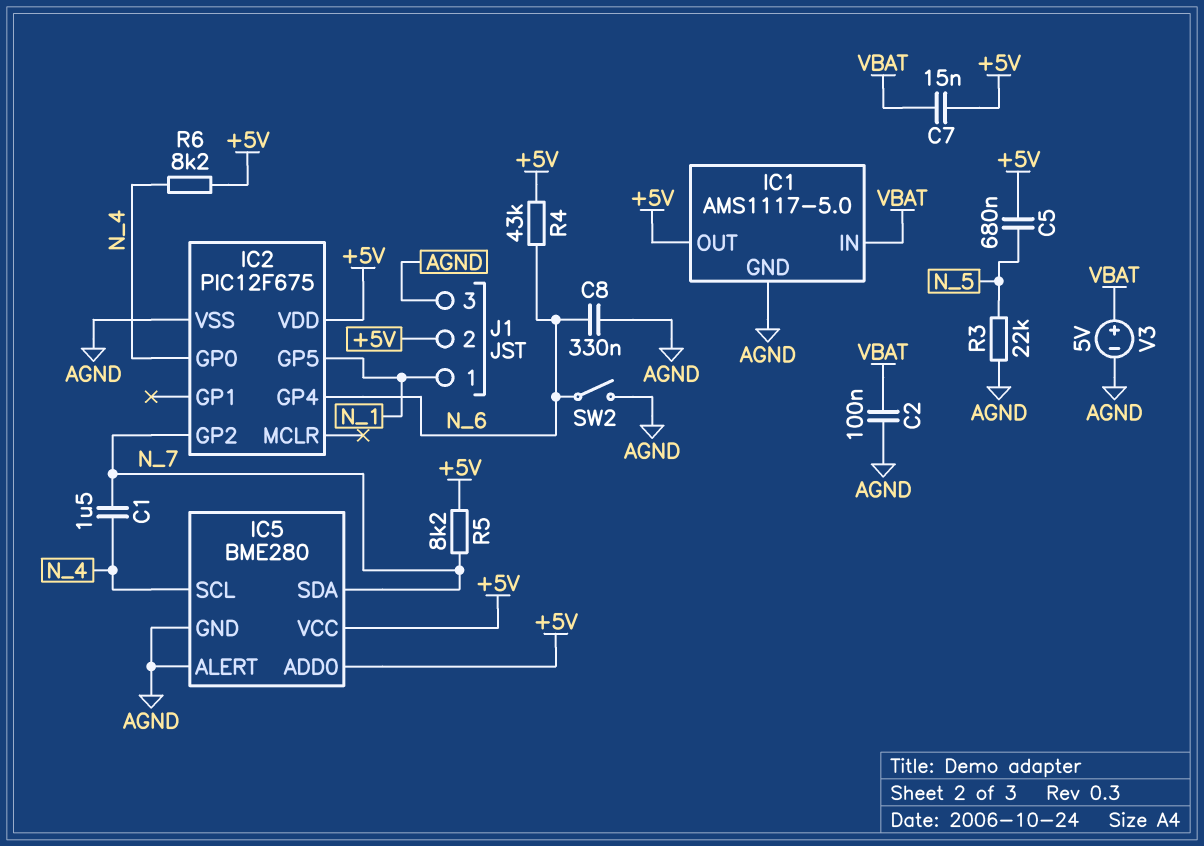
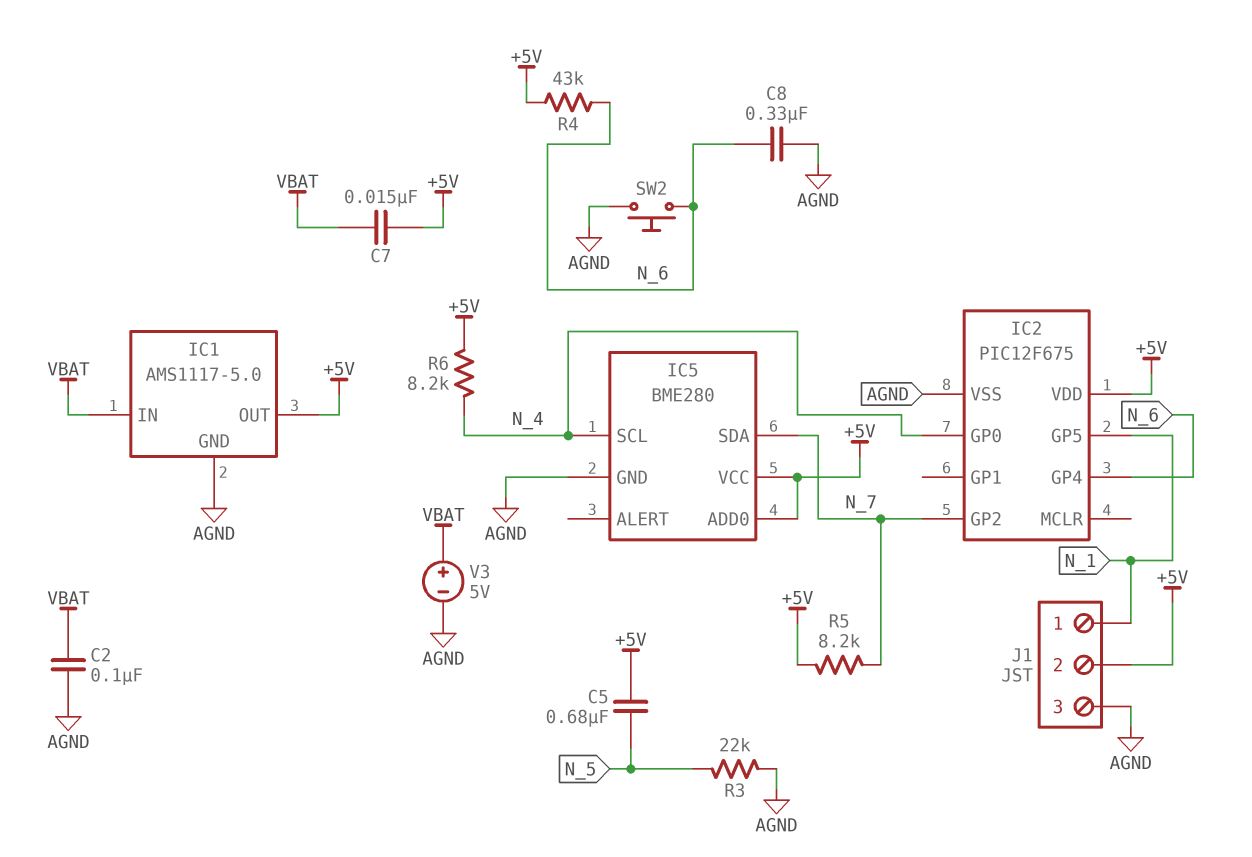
C1: 1.5uF (N_4, N_7) -> none
IC5 pin ALERT: AGND -> none
SW2: switch (AGND, N_6) -> button (AGND, N_6)

